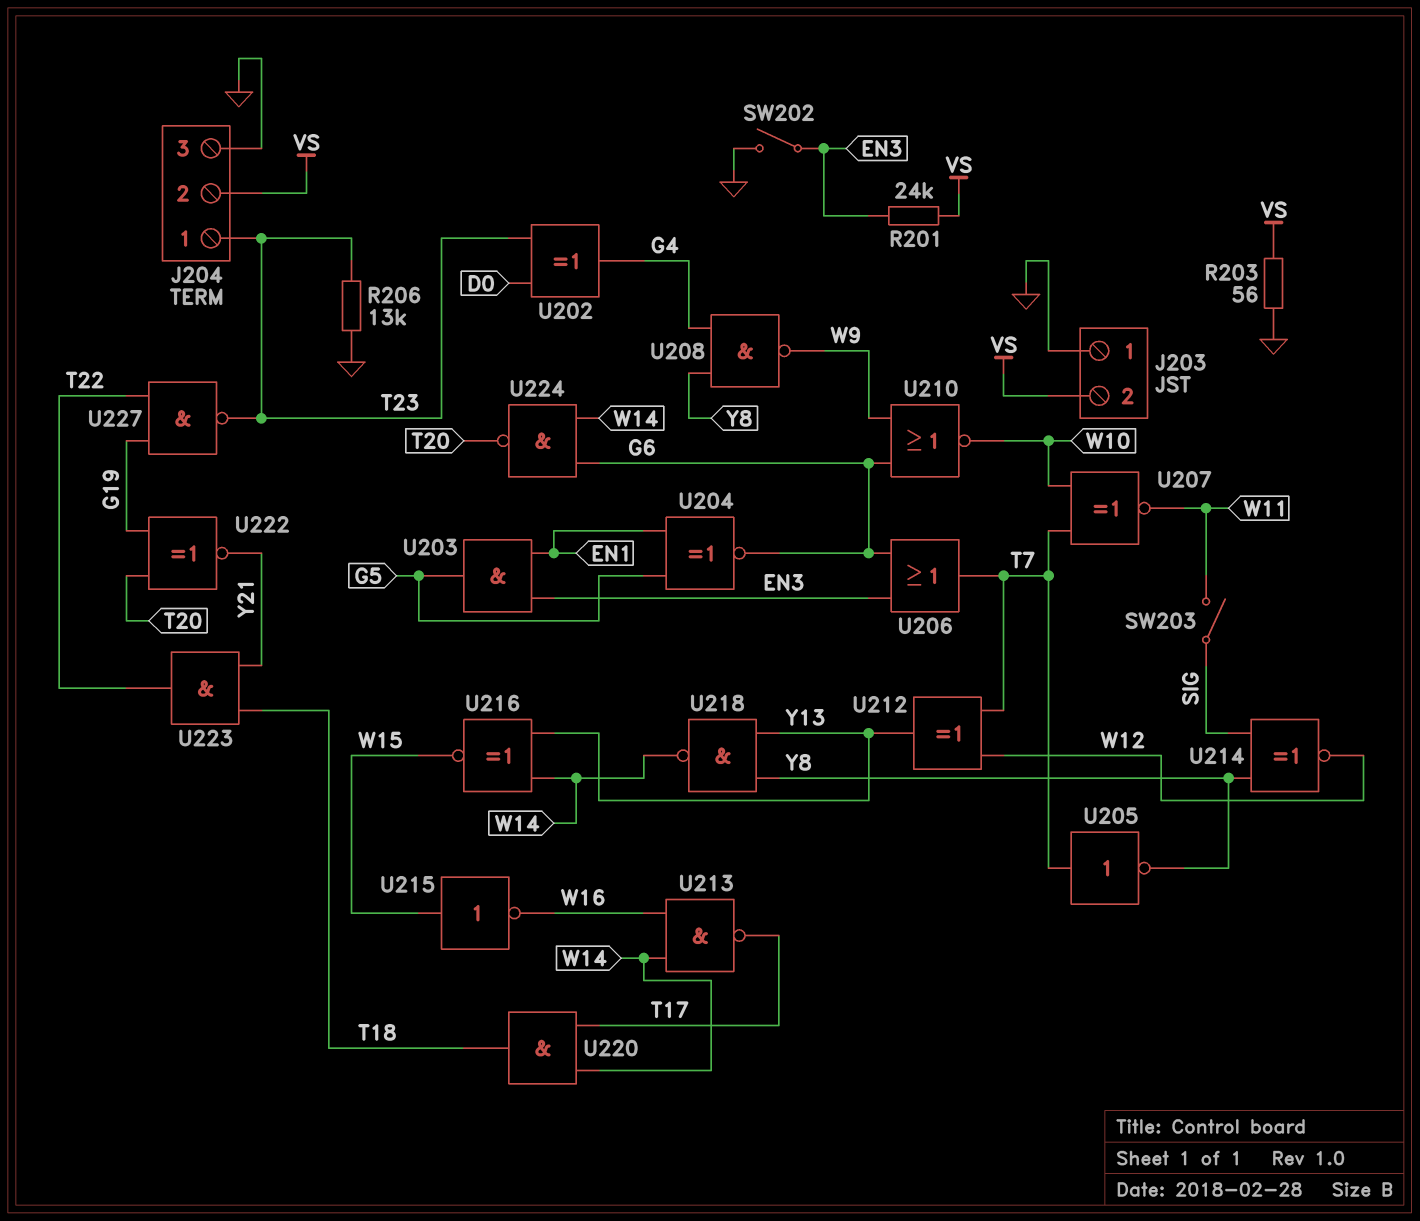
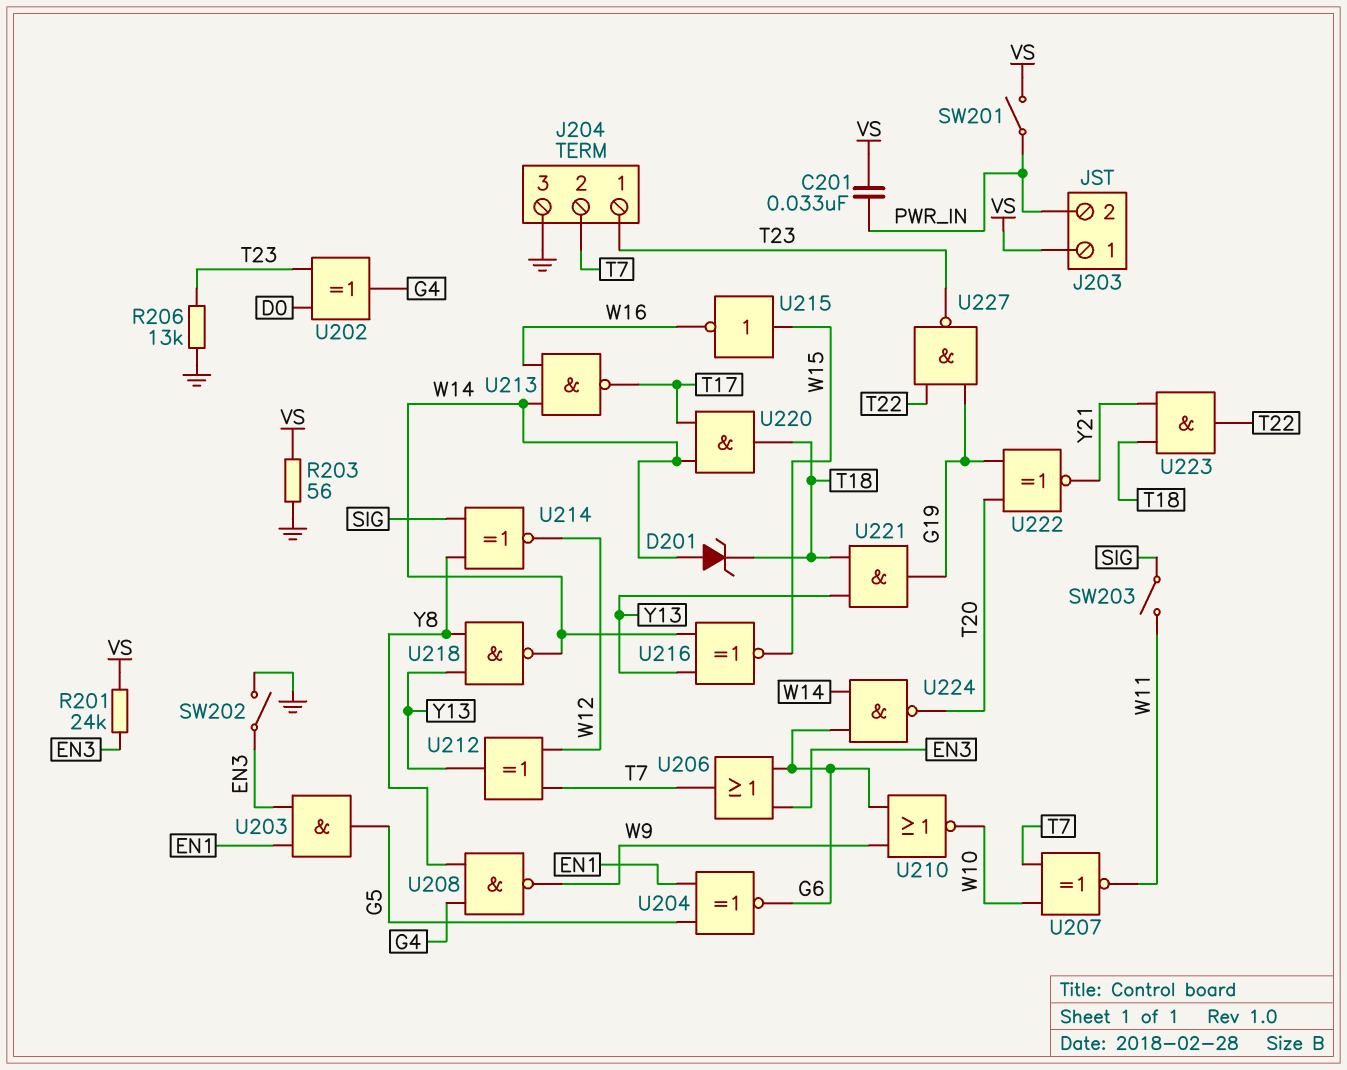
C201: none -> 33nF (PWR_IN, VS)
D201: none -> zener (A W14, K T18)
J203 pin 1: GND -> VS
J203 pin 2: VS -> PWR_IN
J204 pin 2: VS -> T7
SW201: none -> switch (PWR_IN, VS)
U205: NOT (in T7, out Y8) -> none
U221: none -> AND (in T18, in Y13, out G19)

